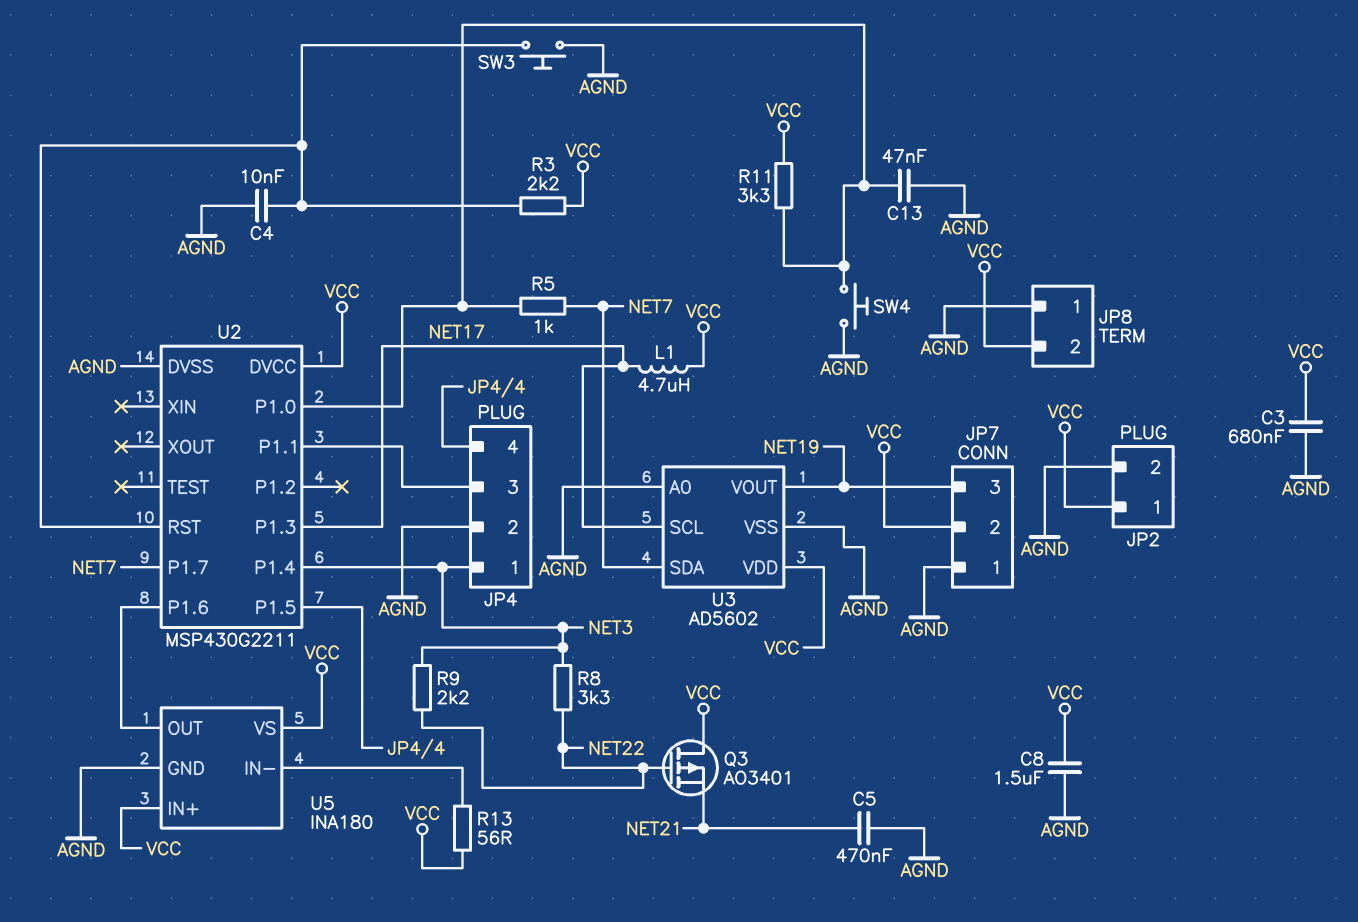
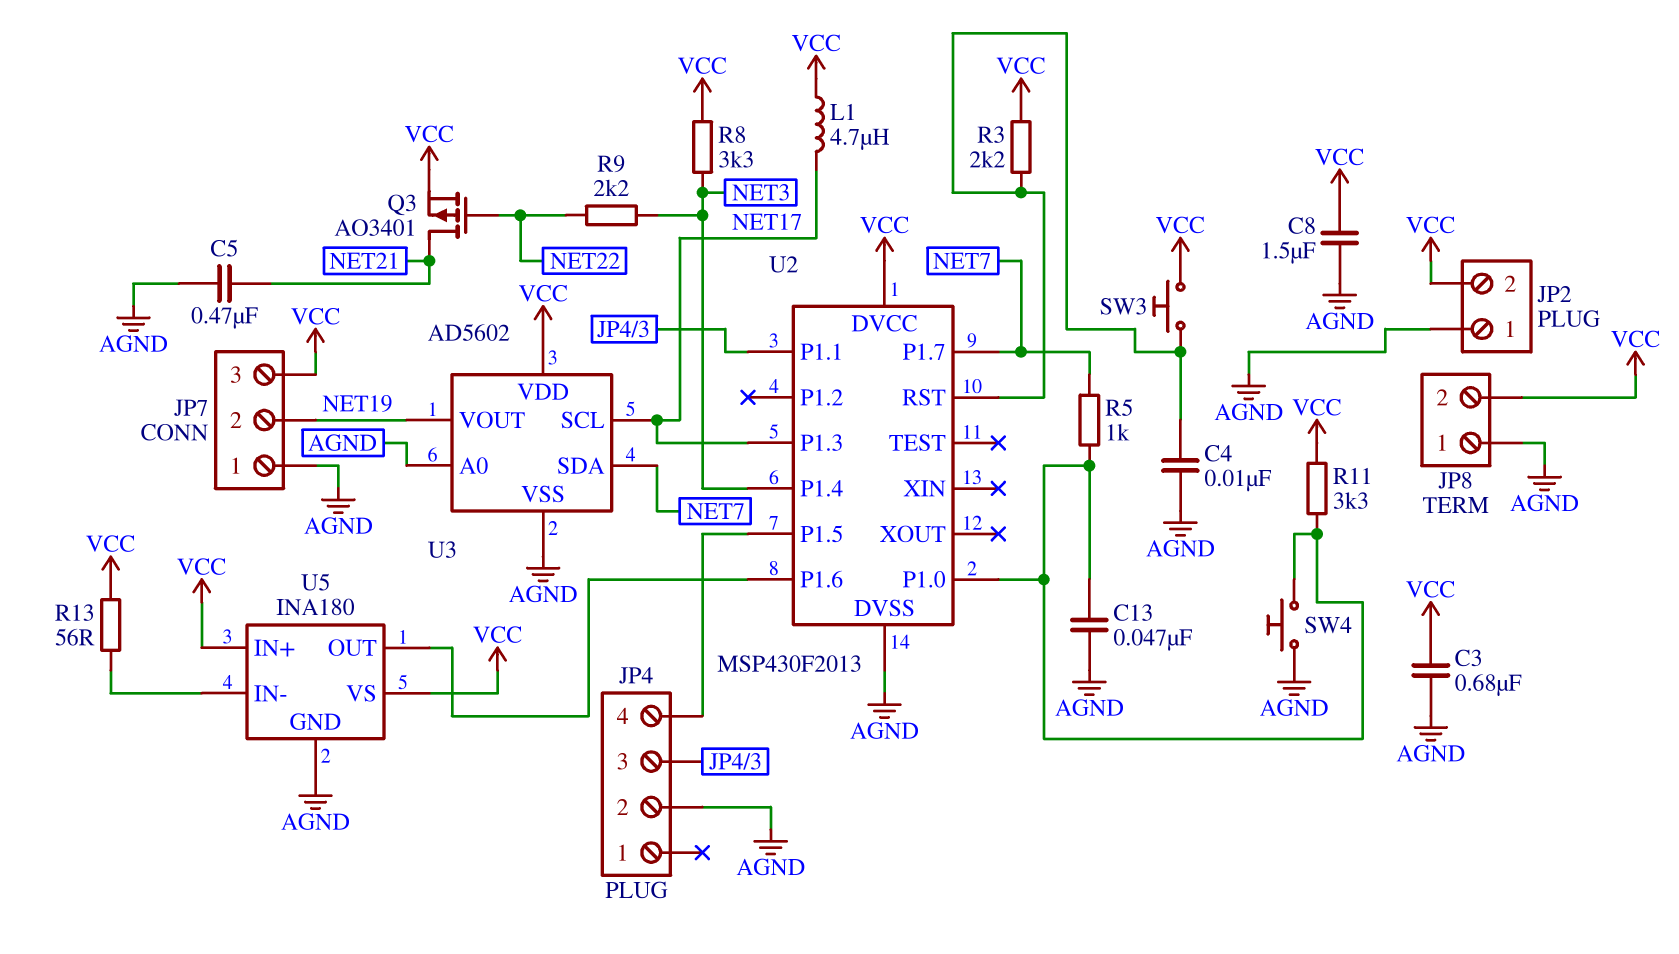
JP2 pin 1: VCC -> AGND
JP2 pin 2: AGND -> VCC
JP4 pin 1: NET3 -> none
JP7 pin 2: VCC -> NET19
JP7 pin 3: NET19 -> VCC
Q3: PMOS AO3401 (G NET22, D VCC, S NET21) -> PMOS AO3401 (G NET22, D NET21, S VCC)
R8: 3.3k (NET3, NET22) -> 3.3k (NET3, VCC)
SW3: button (AGND, U2/RST) -> button (U2/RST, VCC)
U2: MSP430G2211 -> MSP430F2013

